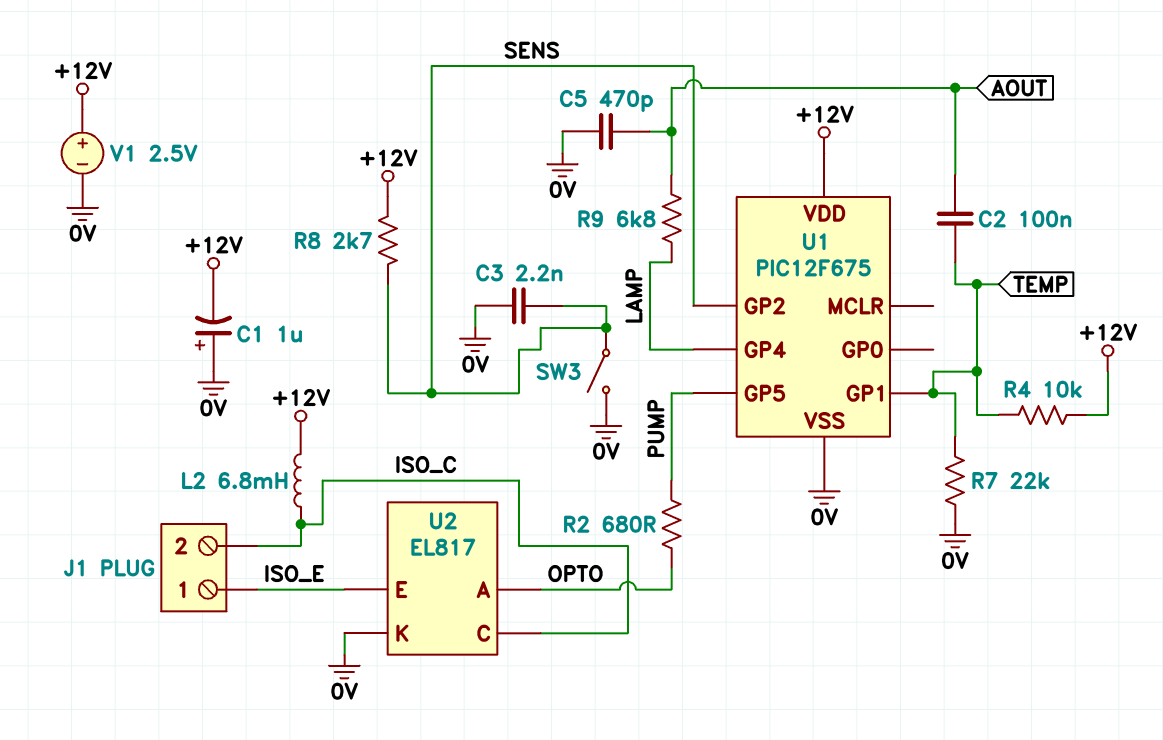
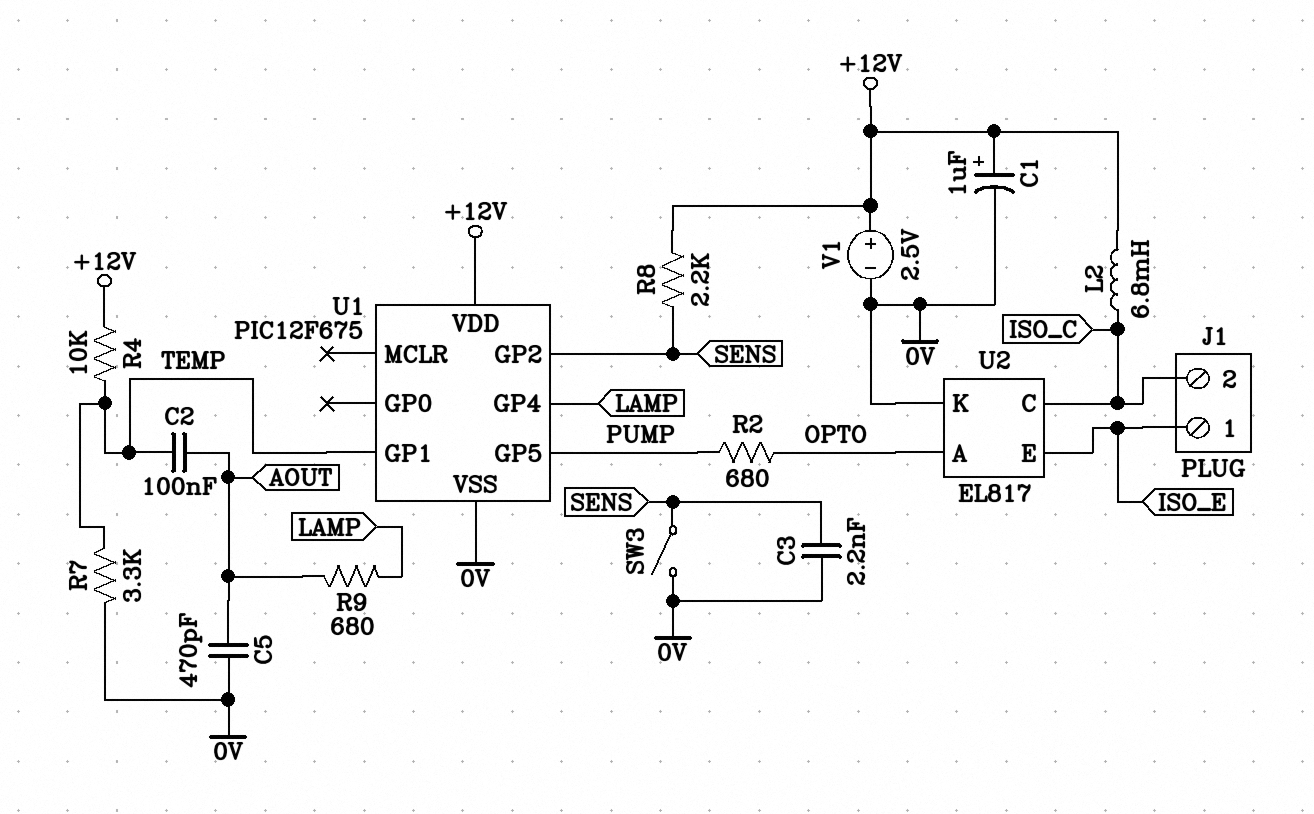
C1: 1uF (plus 0V, minus +12V) -> 1uF (plus +12V, minus 0V)
R7: 22k (0V, TEMP) -> 3.3k (0V, TEMP)
R8: 2.7k (+12V, SENS) -> 2.2k (+12V, SENS)
R9: 6.8k (AOUT, LAMP) -> 680 (AOUT, LAMP)

